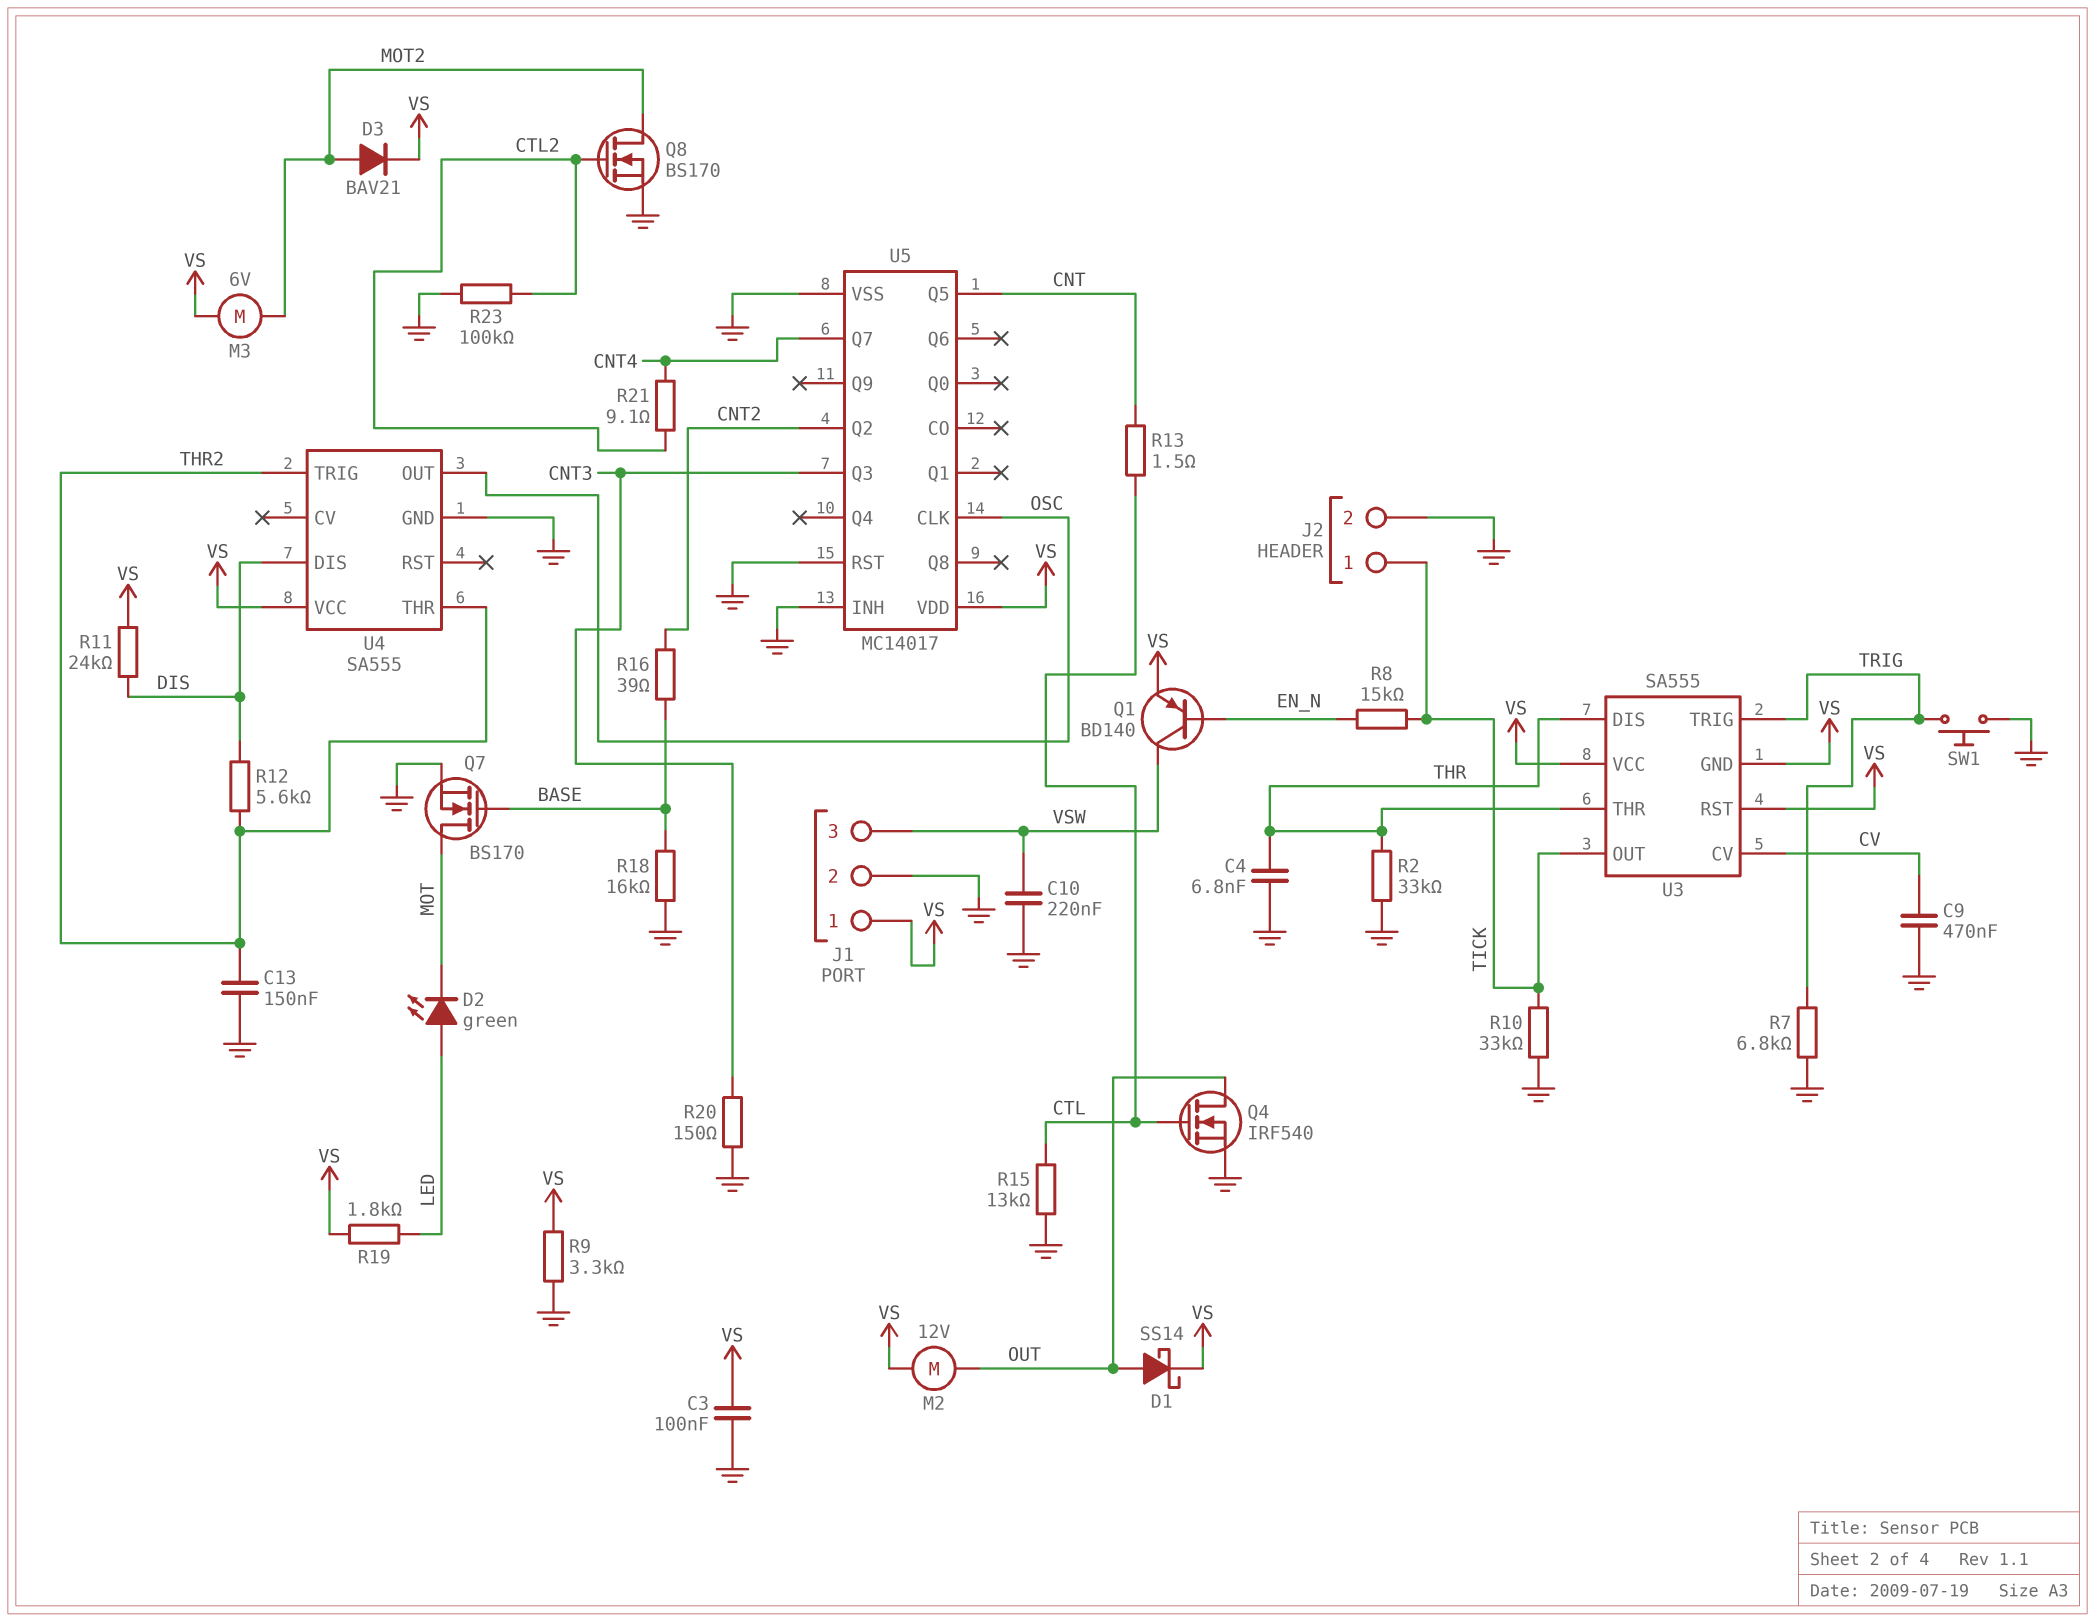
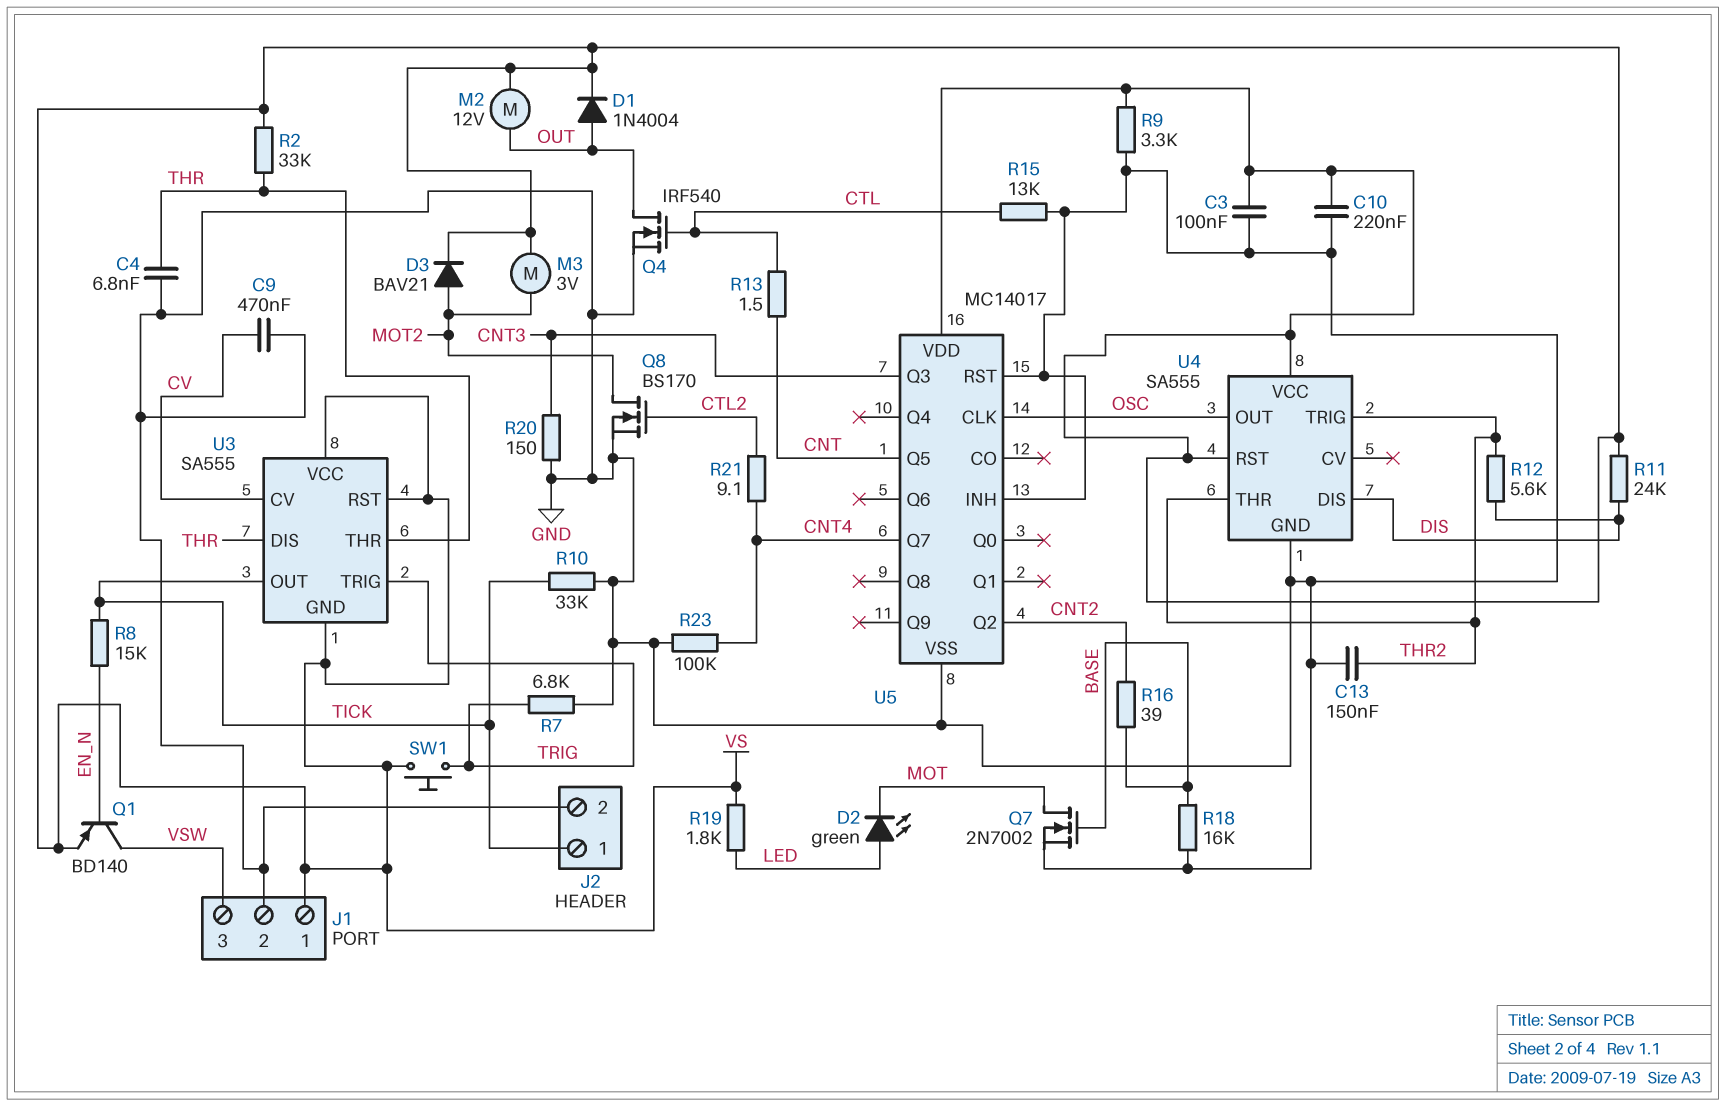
C10: 220nF (GND, VSW) -> 220nF (GND, VS)
D1: schottky SS14 (A OUT, K VS) -> diode 1N4004 (A OUT, K VS)
M3: motor 6V (MOT2, VS) -> motor 3V (MOT2, VS)
Q7: NMOS BS170 (G BASE, D MOT, S GND) -> NMOS 2N7002 (G BASE, D MOT, S GND)
R2: 33k (GND, THR) -> 33k (THR, VS)
R23: 100k (CTL2, GND) -> 100k (CNT4, GND)
SW1: button (GND, TRIG) -> button (TRIG, VS)
U4 pin RST: none -> VS

